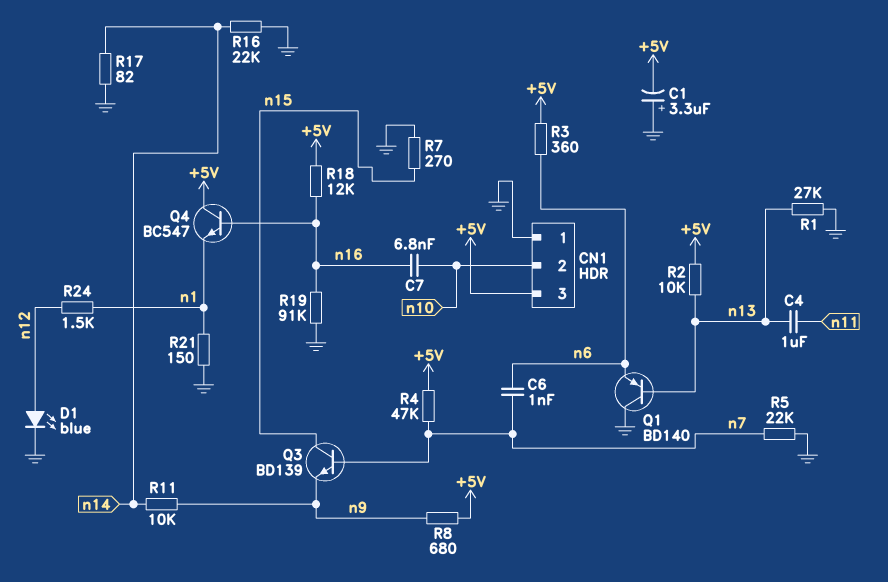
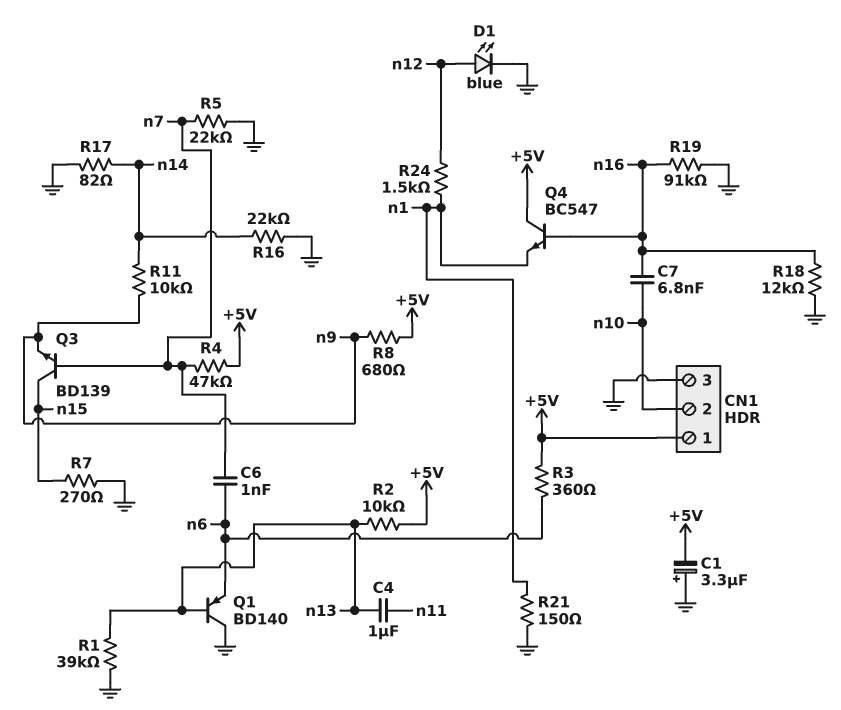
CN1 pin 1: GND -> +5V
CN1 pin 3: +5V -> GND
R1: 27k (GND, n13) -> 39k (GND, n13)
R18: 12k (+5V, n16) -> 12k (GND, n16)

